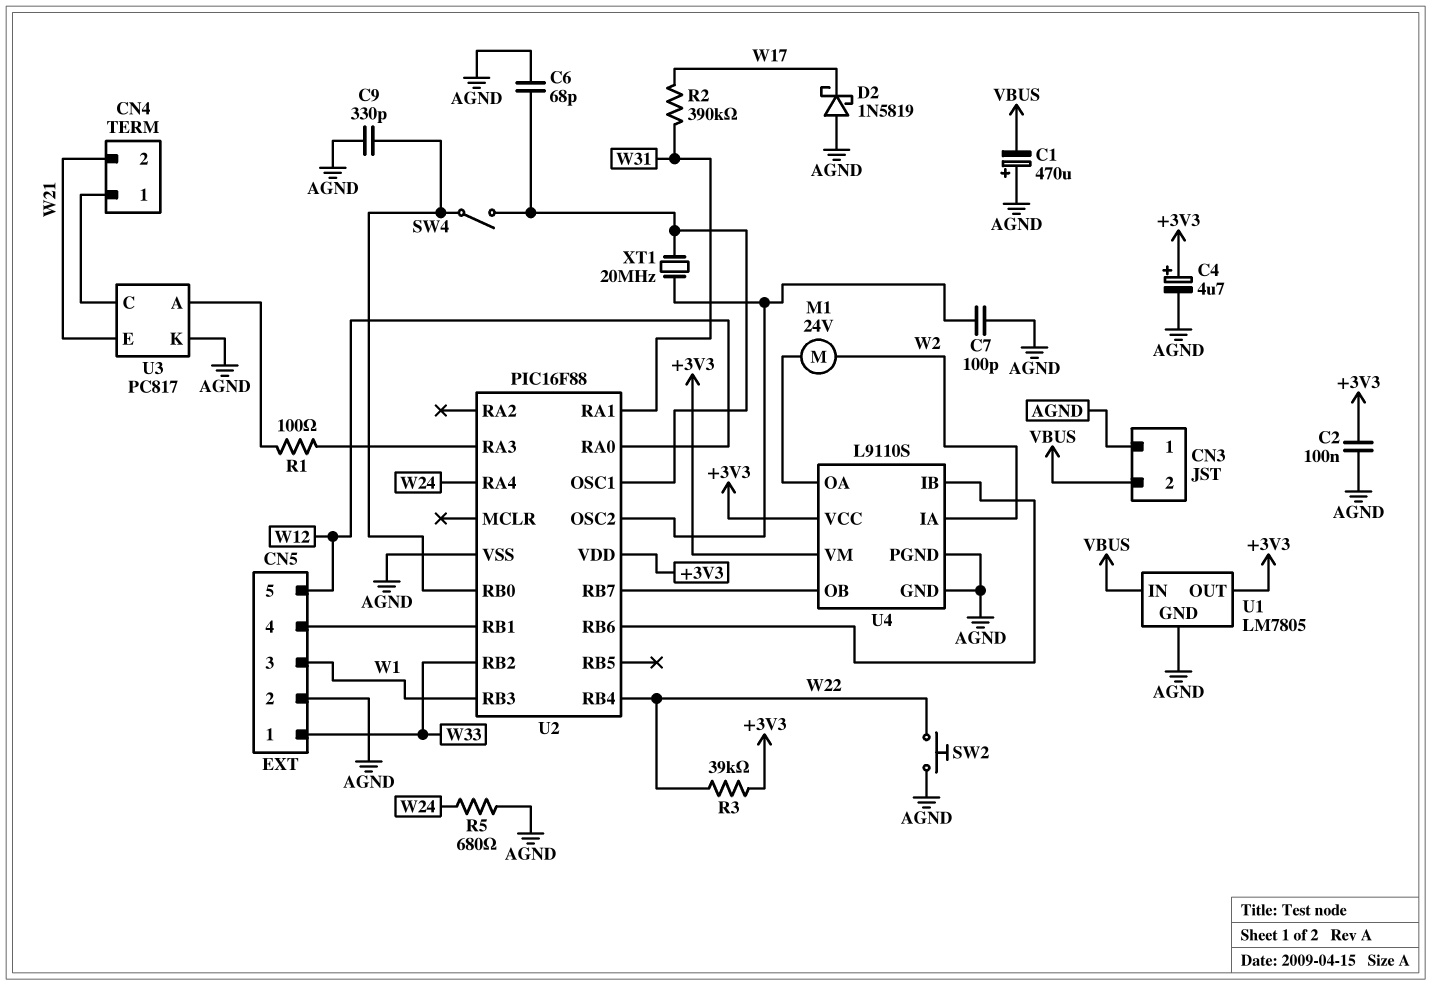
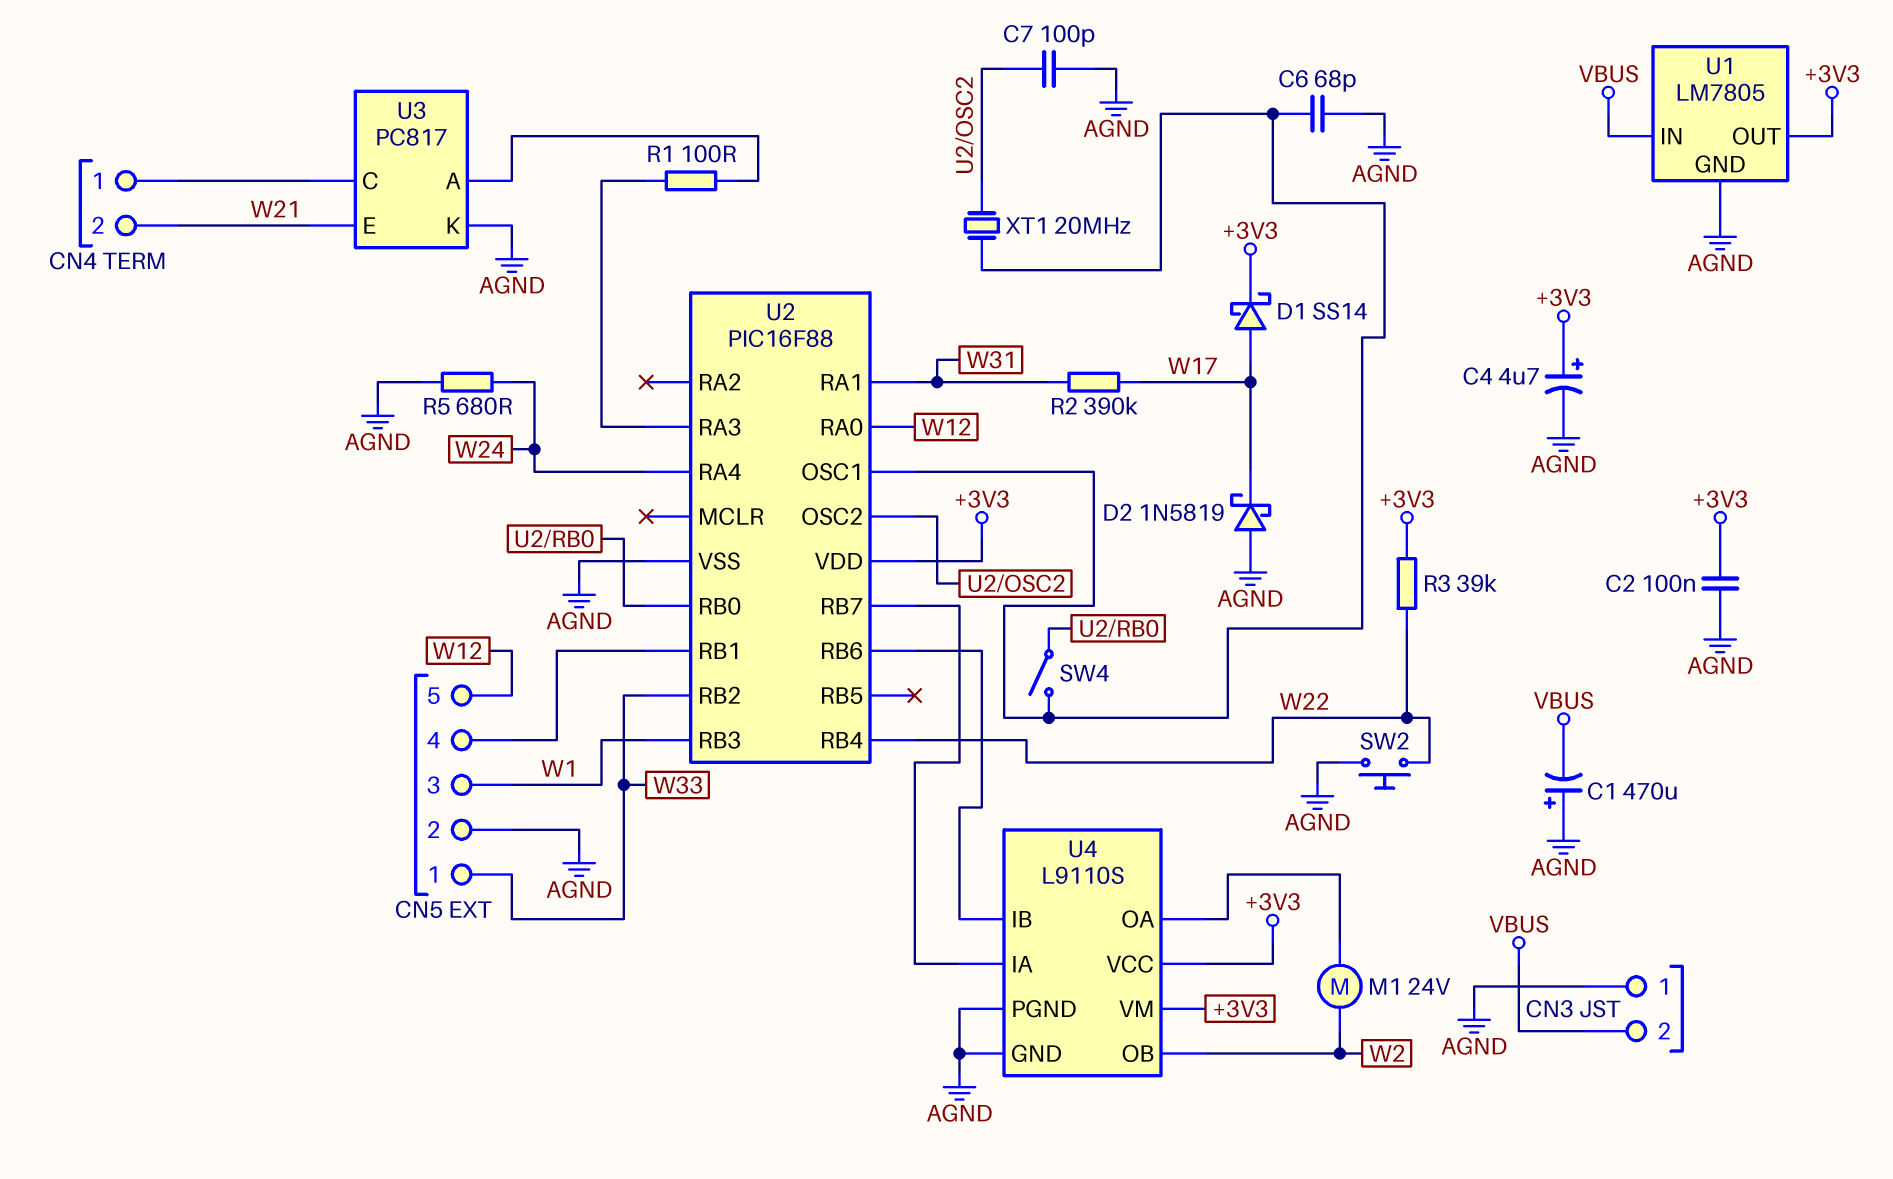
C9: 330pF (AGND, U2/RB0) -> none
D1: none -> schottky SS14 (A W17, K +3V3)
U4 pin IA: W2 -> U2/RB7
U4 pin OB: U2/RB7 -> W2

